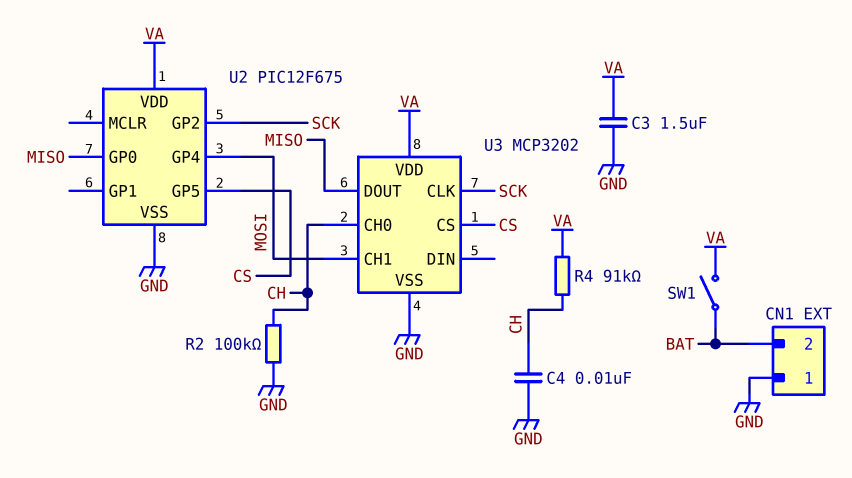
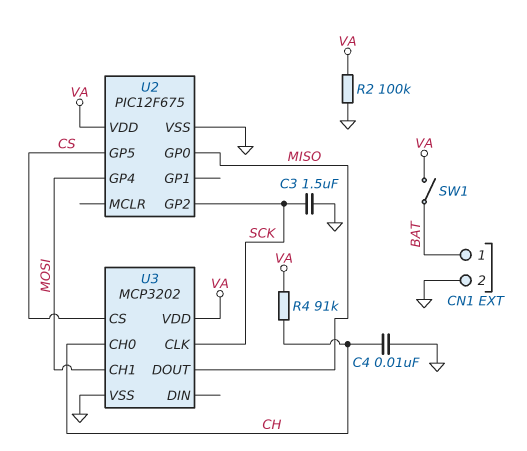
C3: 1.5uF (GND, VA) -> 1.5uF (GND, SCK)
CN1 pin 1: GND -> BAT
CN1 pin 2: BAT -> GND
R2: 100k (CH, GND) -> 100k (GND, VA)

